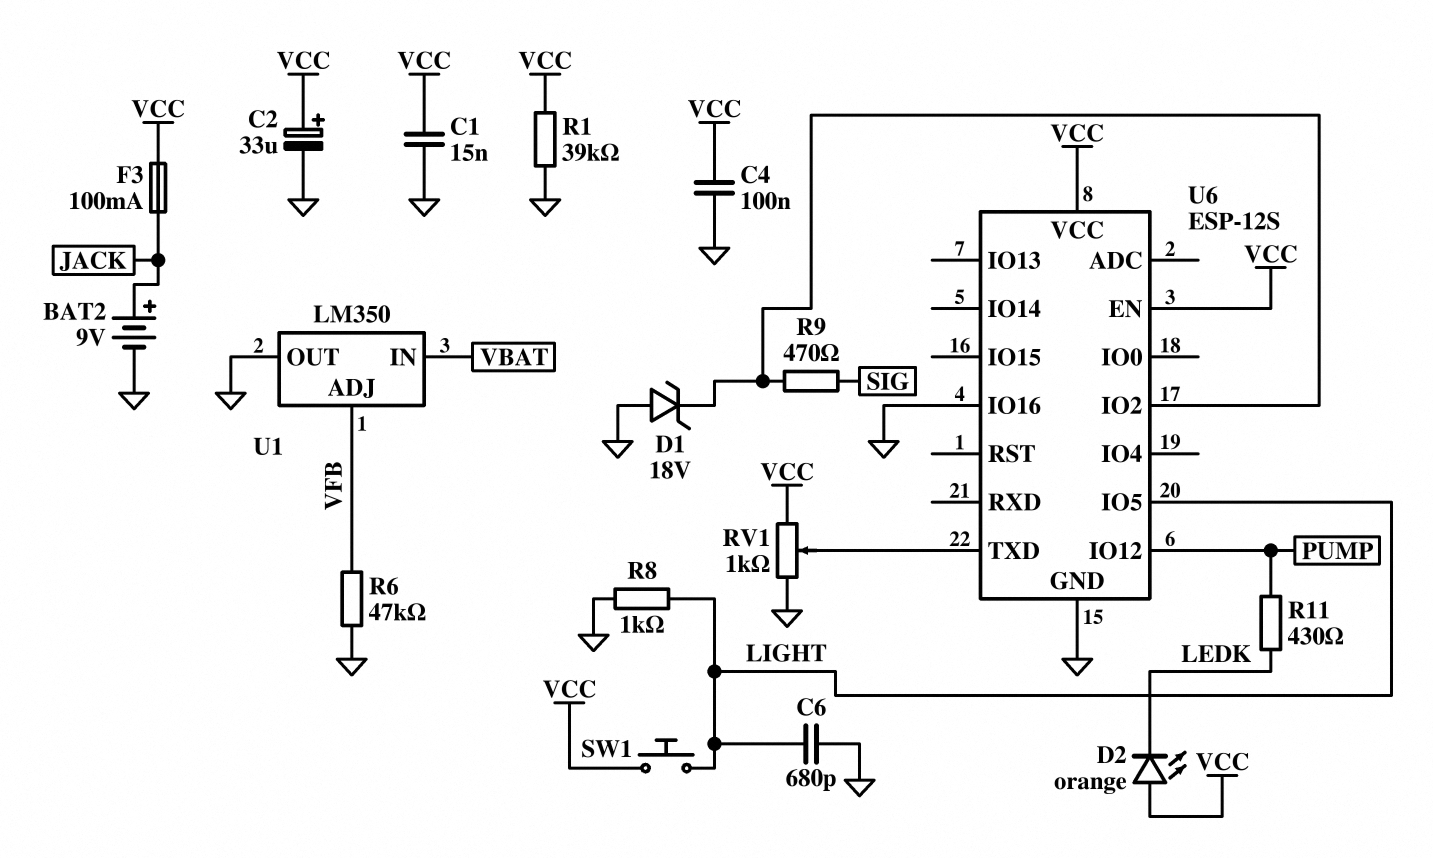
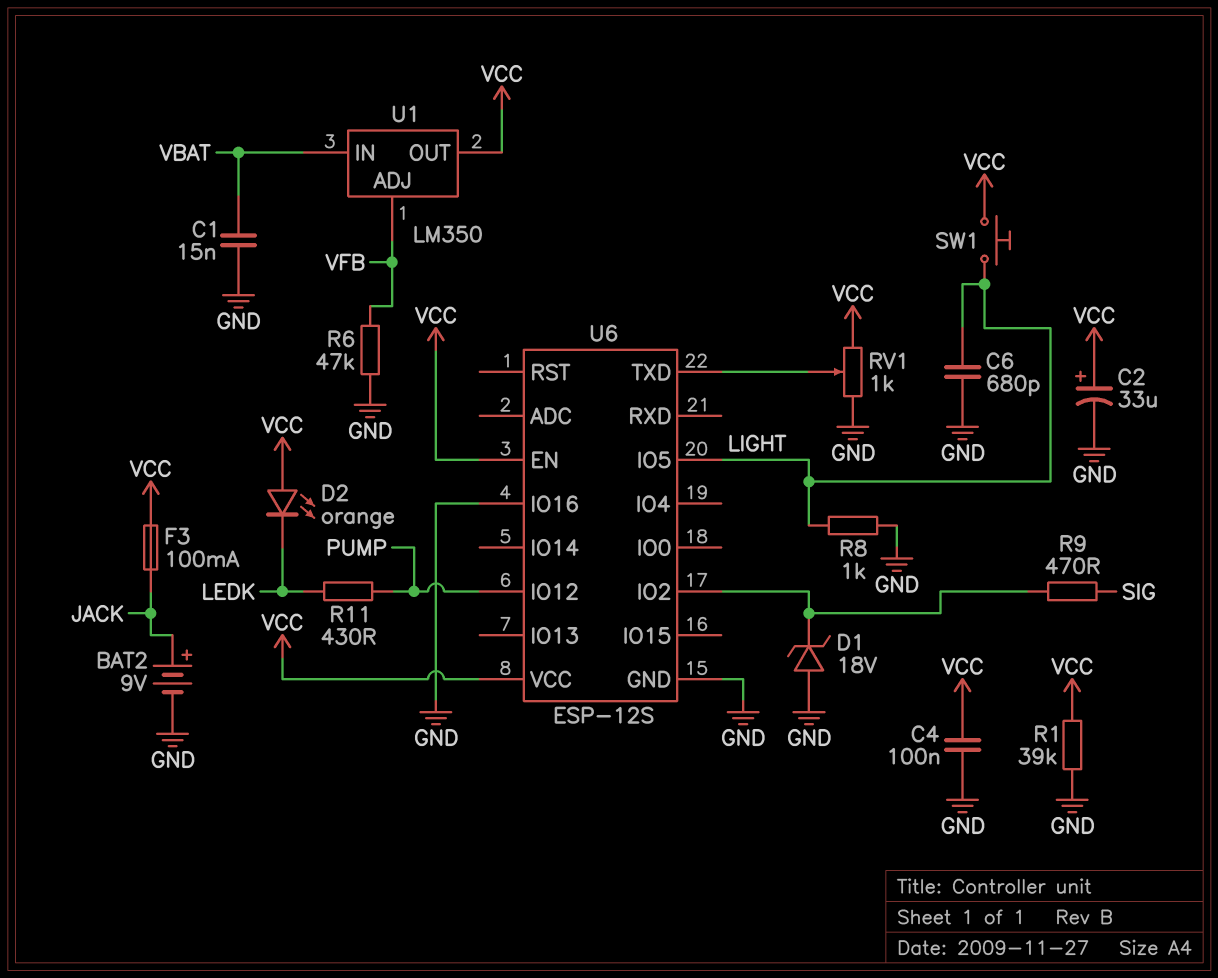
C1: 15nF (GND, VCC) -> 15nF (GND, VBAT)
U1 pin OUT: GND -> VCC

